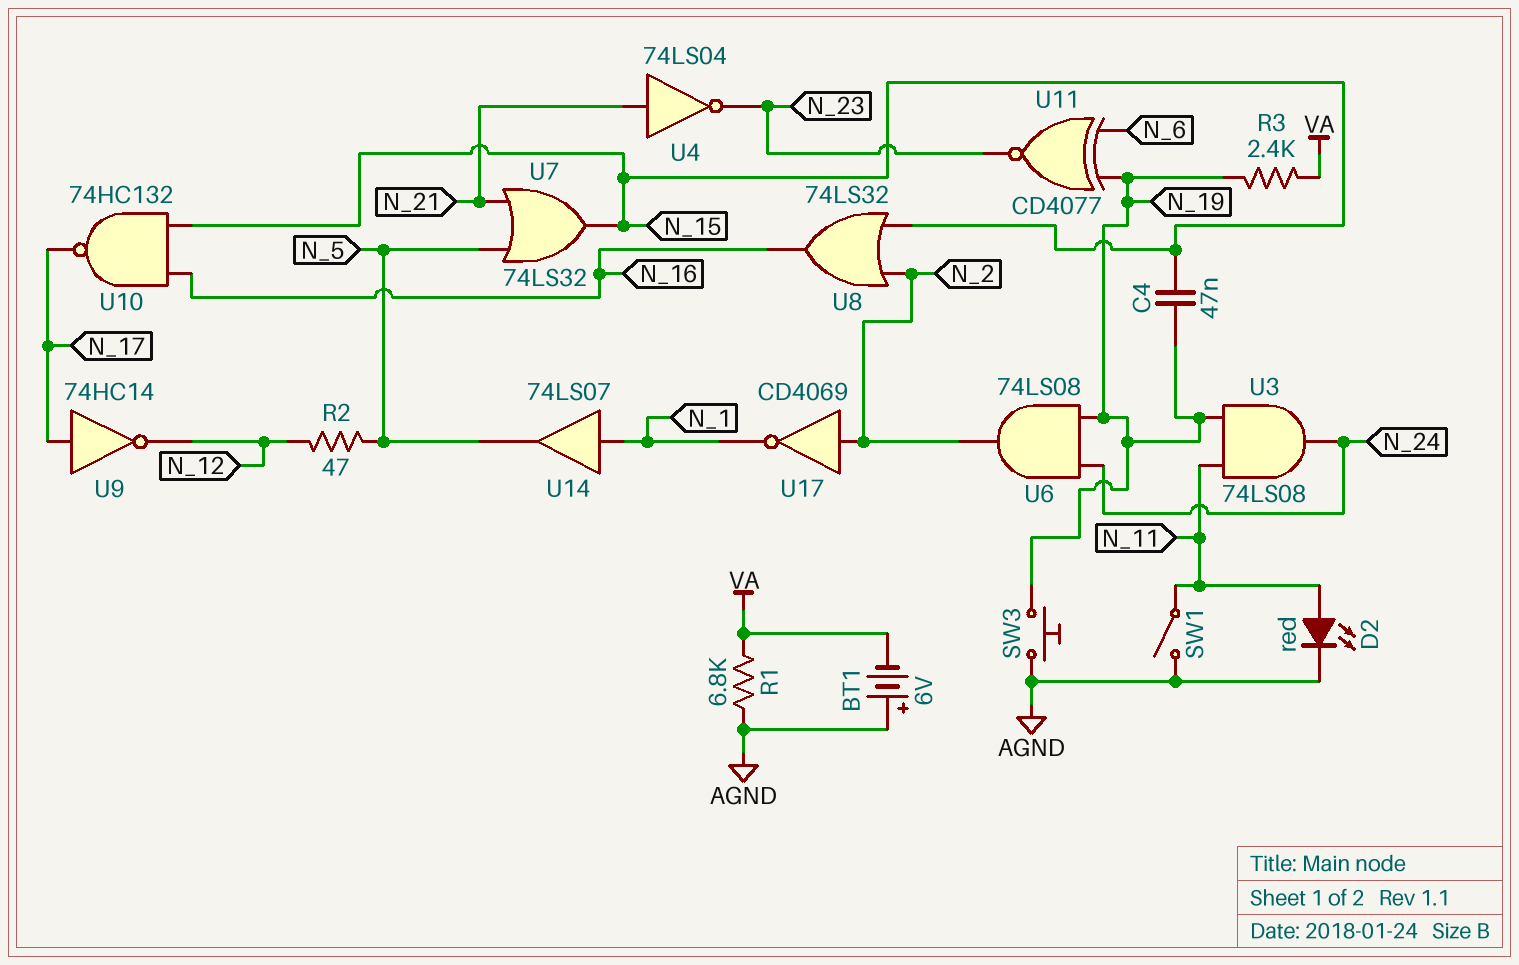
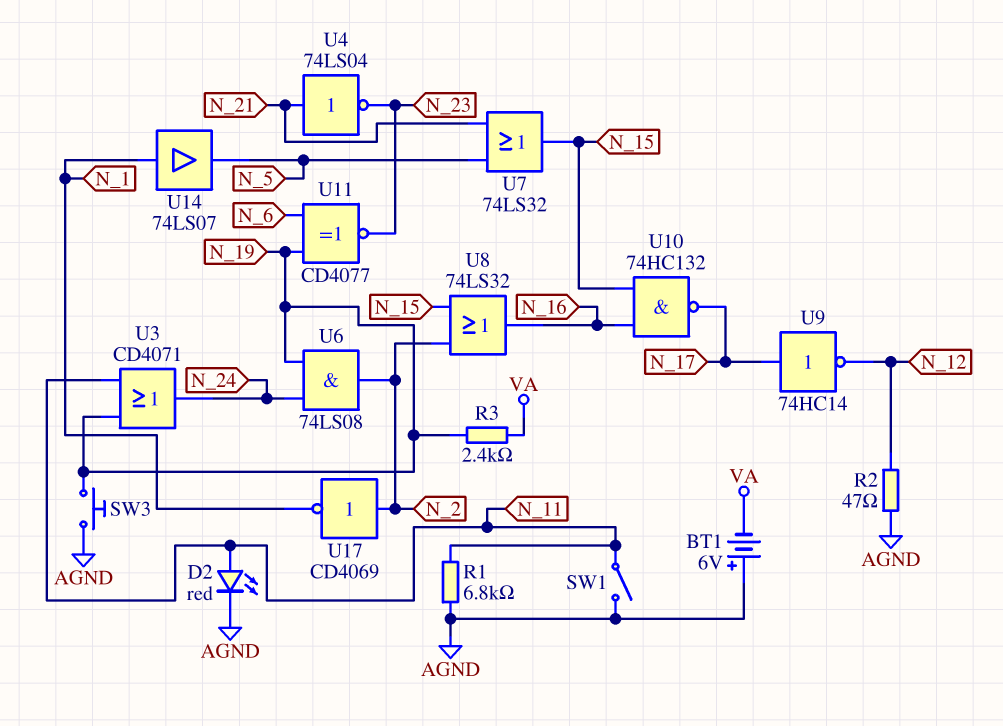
C4: 47nF (N_15, N_19) -> none
R1: 6.8k (AGND, VA) -> 6.8k (AGND, N_11)
R2: 47 (N_5, N_12) -> 47 (AGND, N_12)
U3: AND 74LS08 (in N_11, in N_19, out N_24) -> OR CD4071 (in N_11, in N_19, out N_24)

